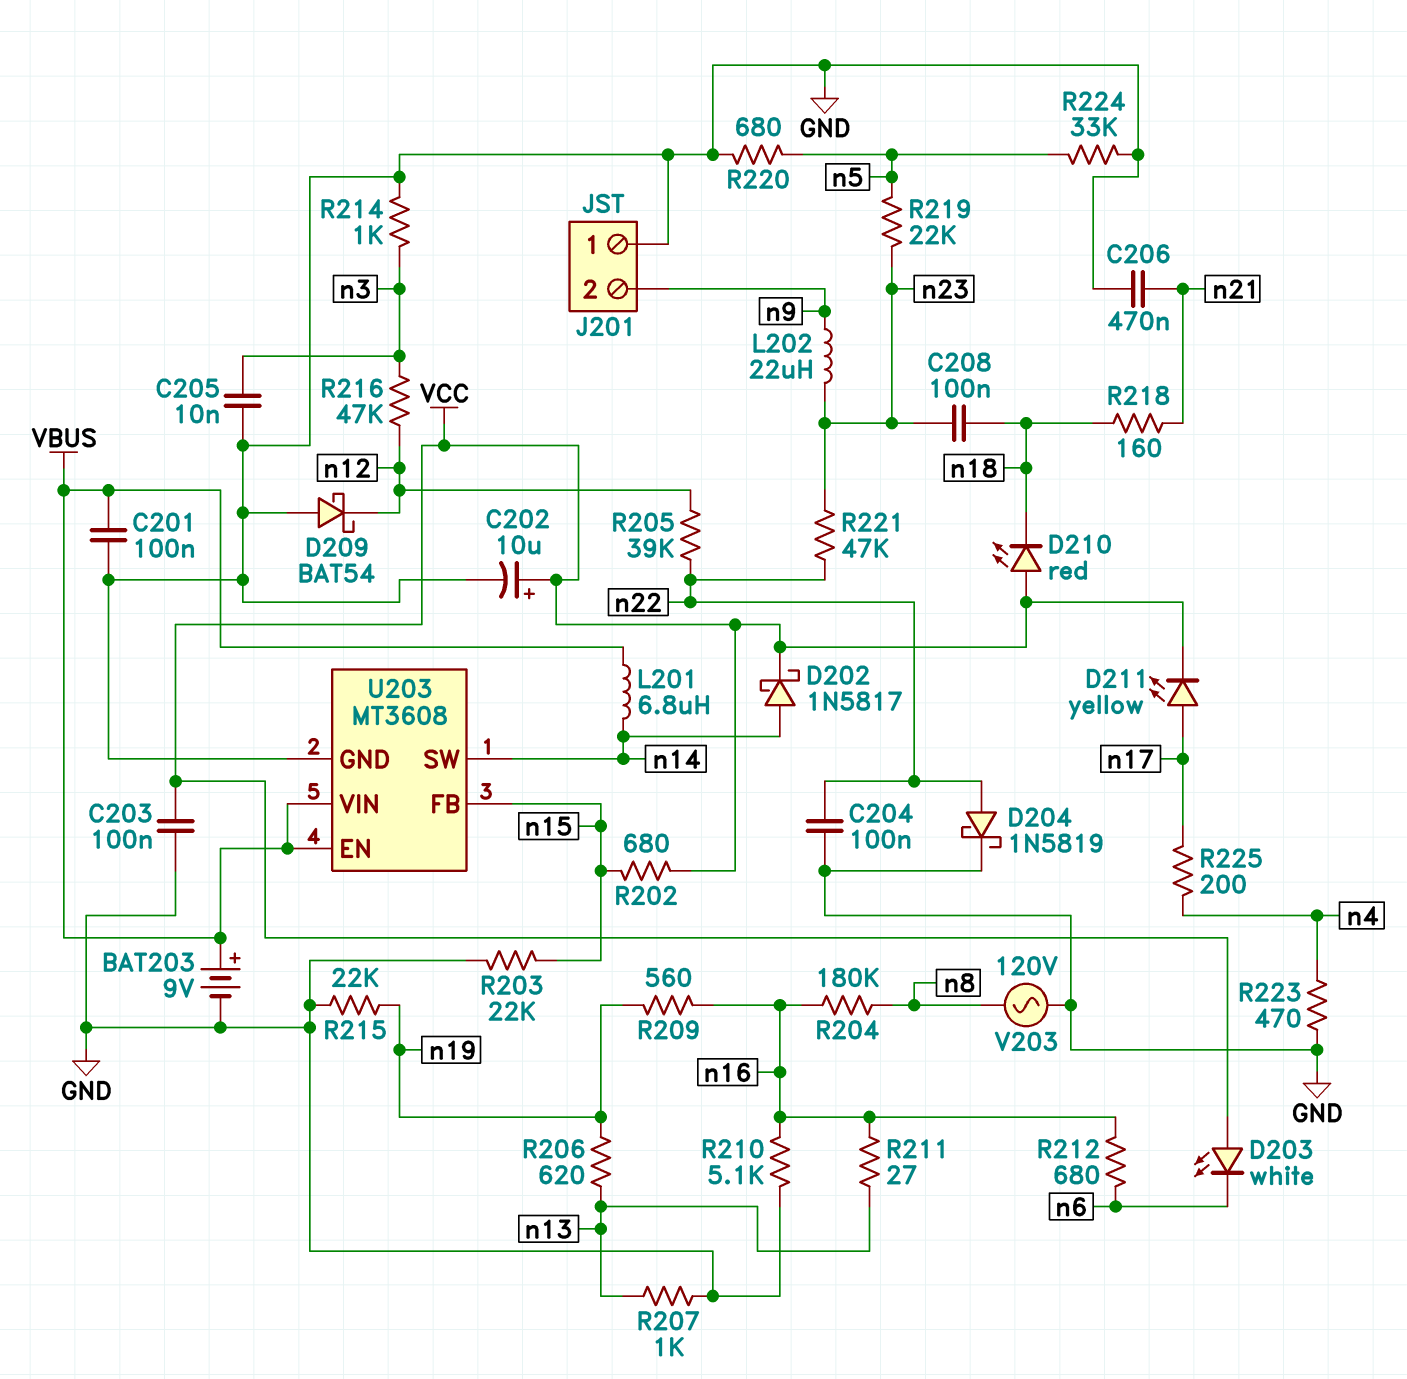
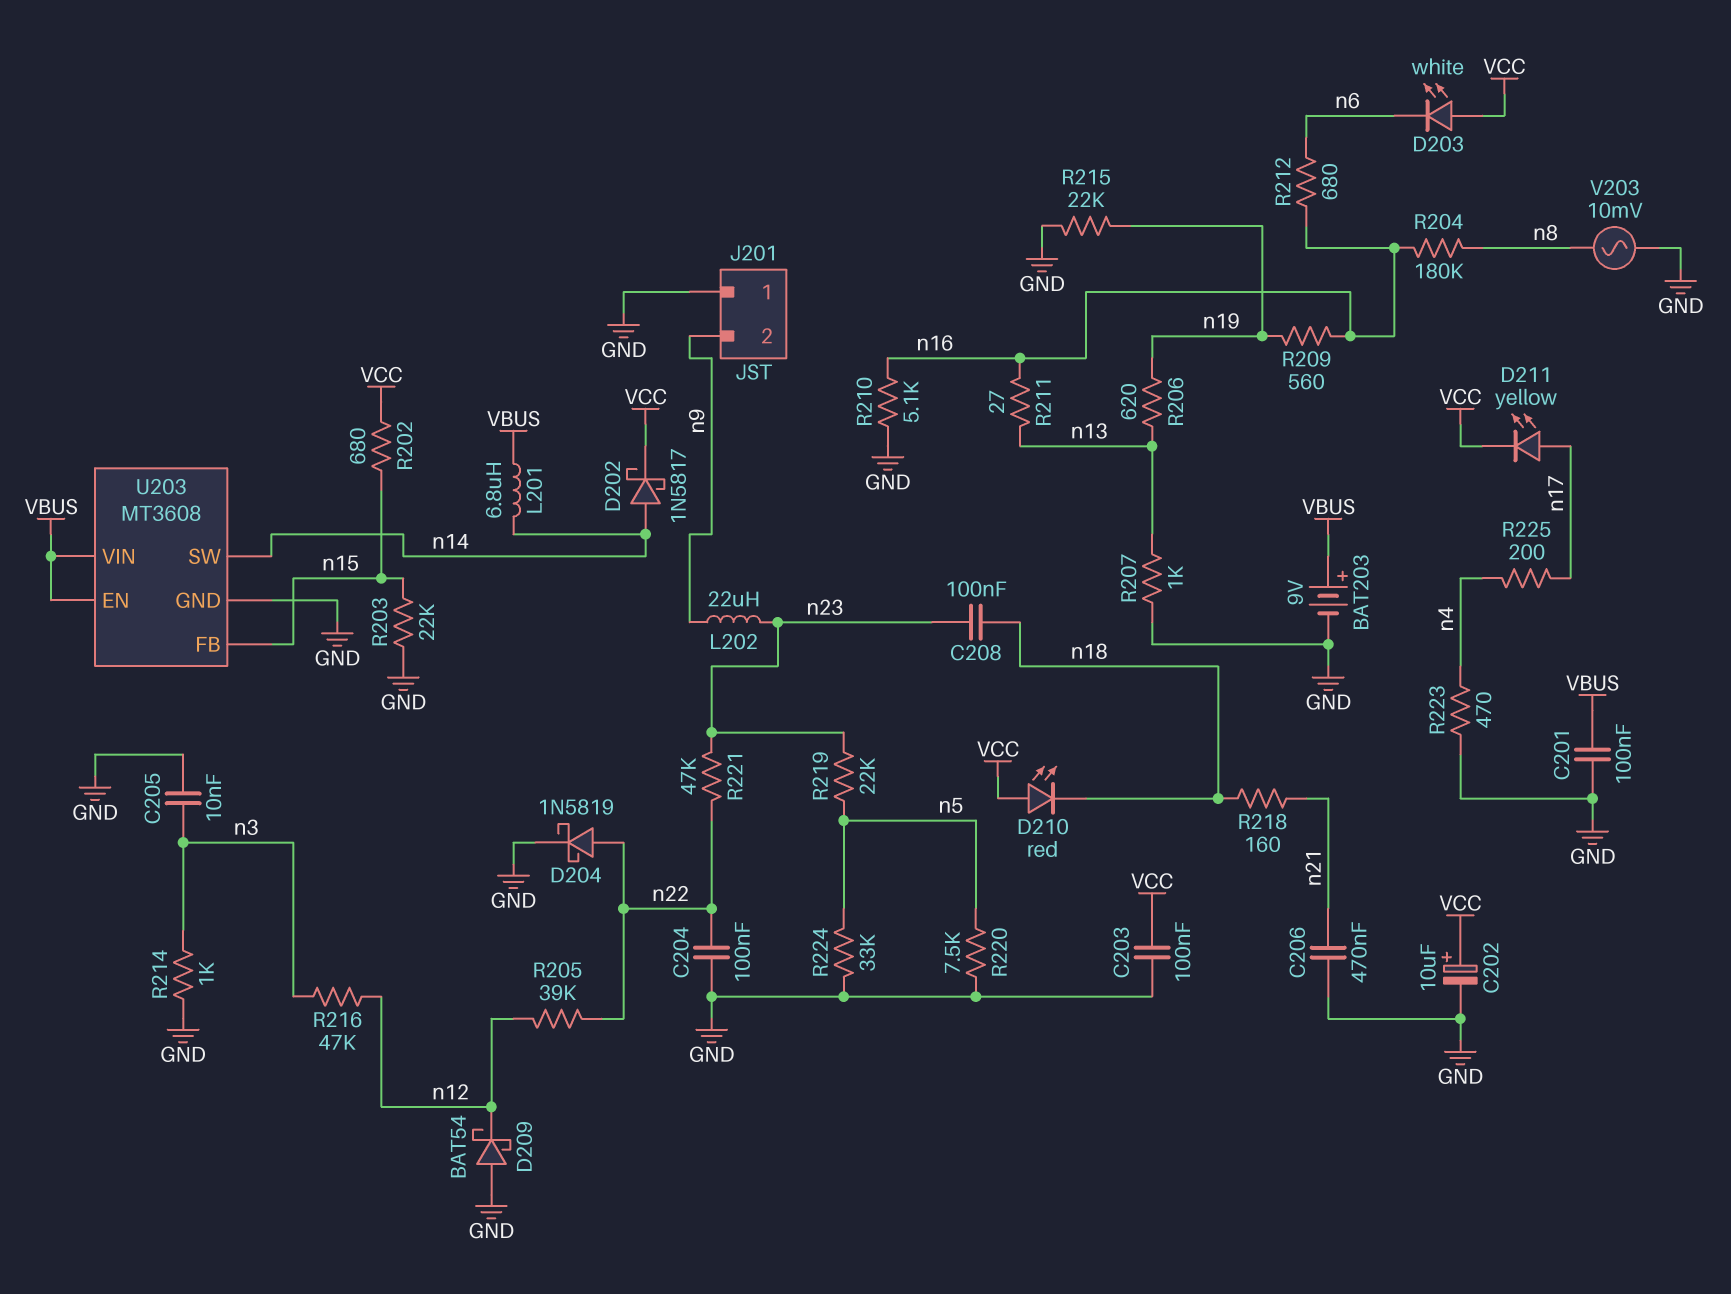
R220: 680 (GND, n5) -> 7.5k (GND, n5)
V203: AC 120V (GND, n8) -> AC 10mV (GND, n8)

